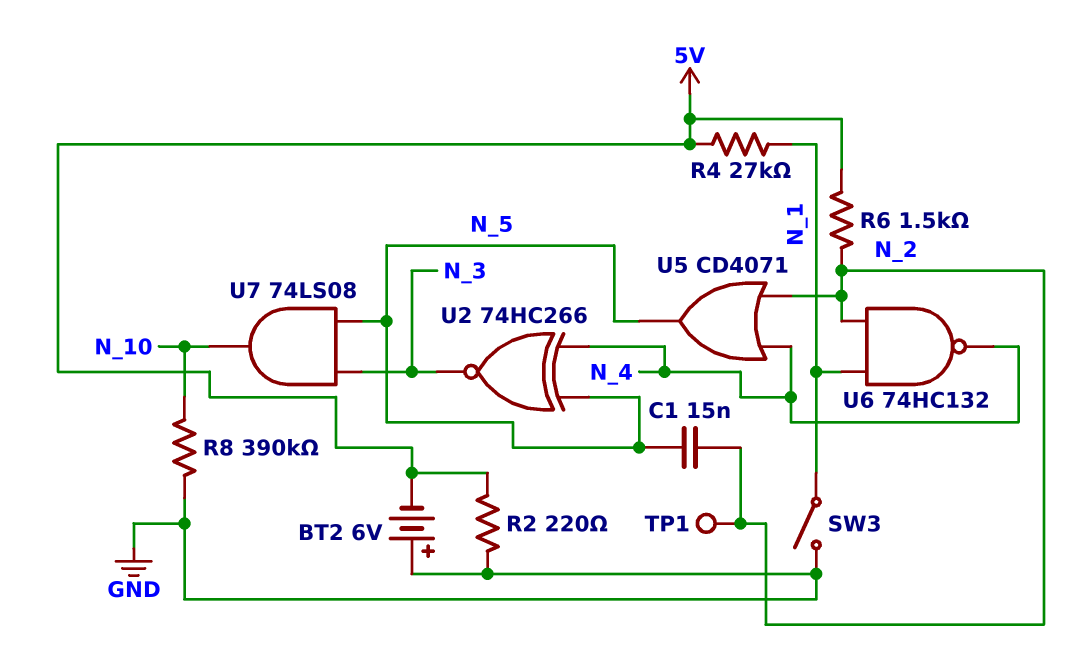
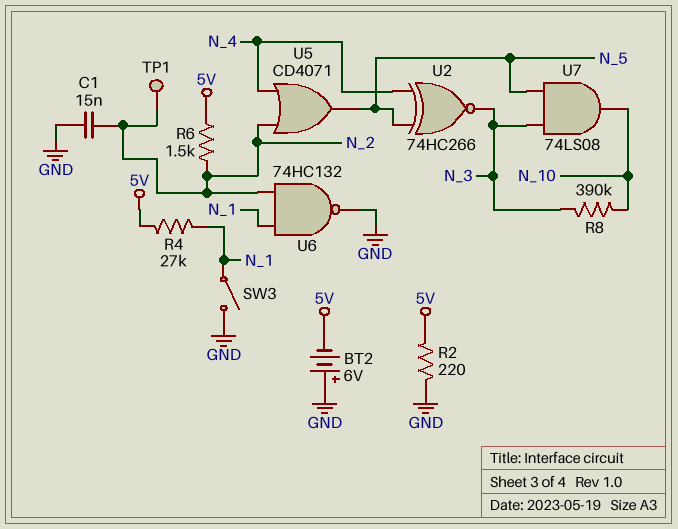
C1: 15nF (N_2, N_5) -> 15nF (GND, N_2)
R8: 390k (GND, N_10) -> 390k (N_3, N_10)
U6: NAND 74HC132 (in N_1, in N_2, out N_4) -> NAND 74HC132 (in N_1, in N_2, out GND)

